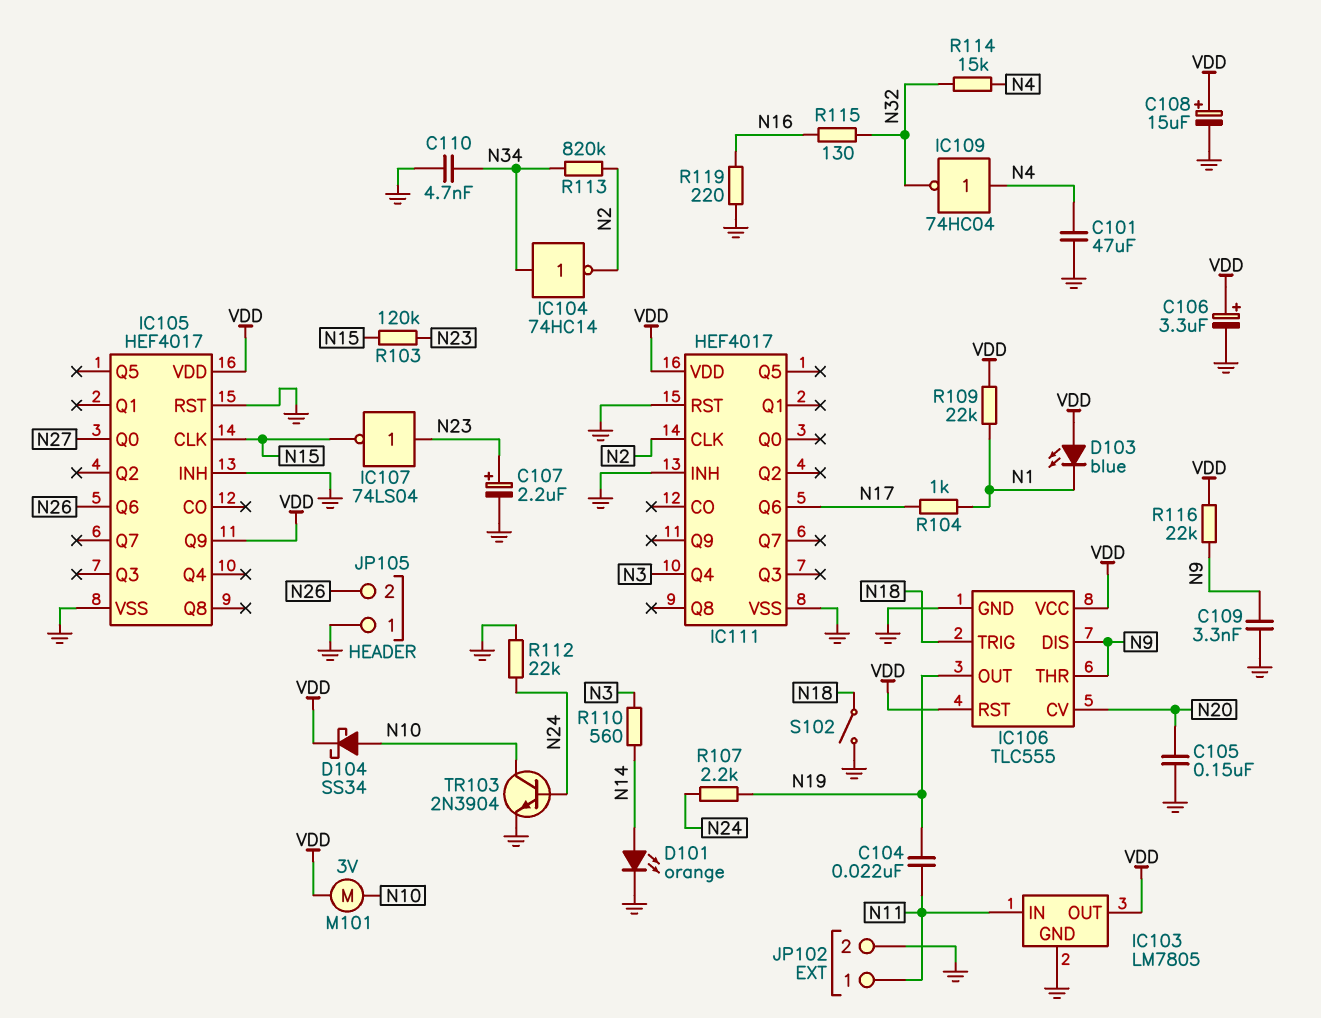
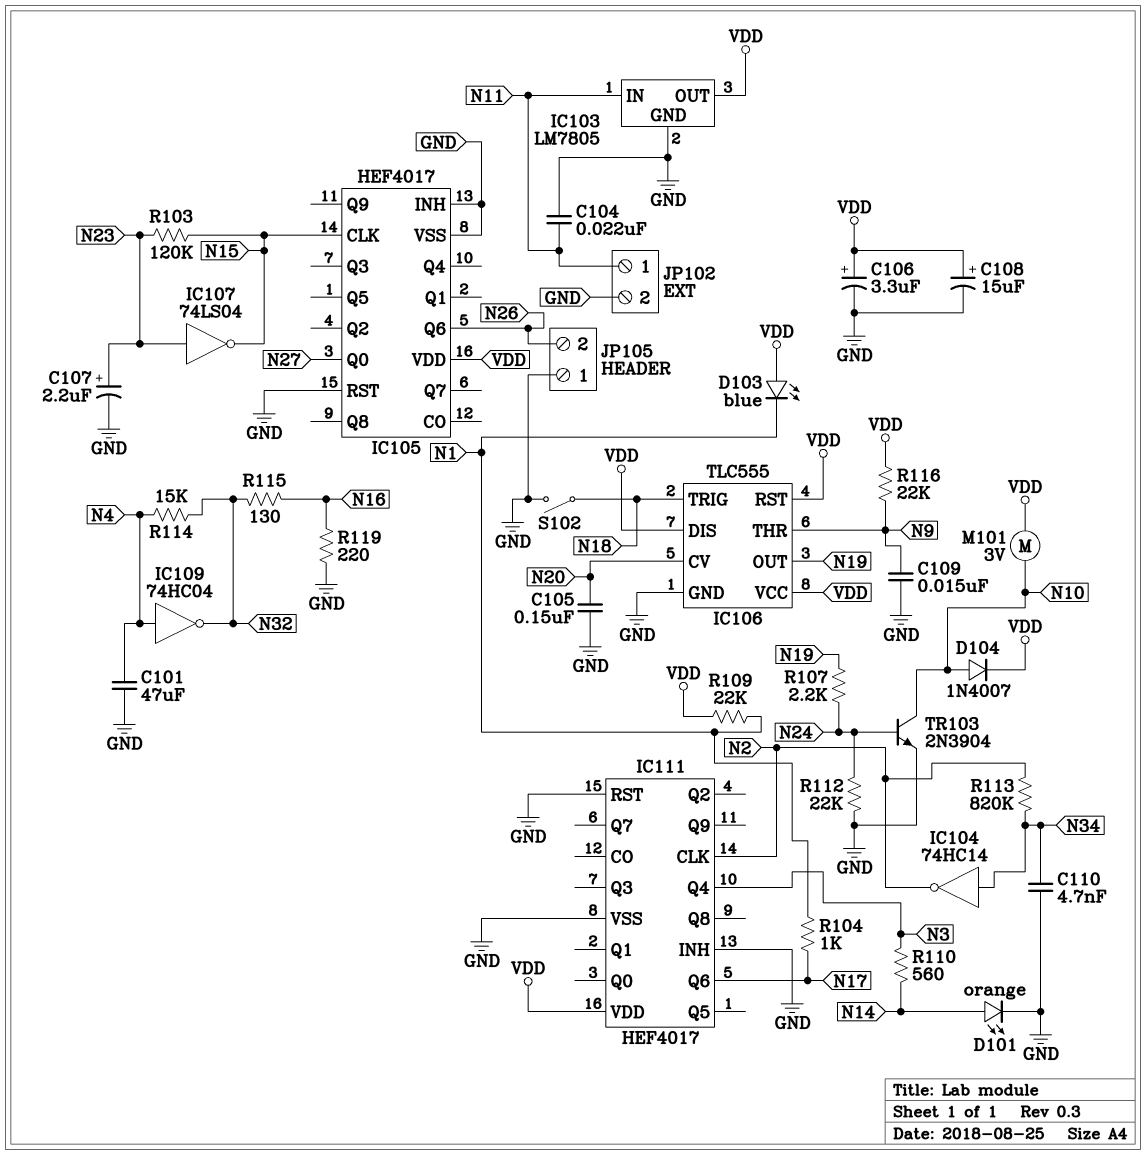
C104: 22nF (N11, N19) -> 22nF (GND, N11)
C109: 3.3nF (GND, N9) -> 15nF (GND, N9)
D104: schottky SS34 (A N10, K VDD) -> diode 1N4007 (A N10, K VDD)
IC105 pin Q9: VDD -> none
IC106 pin DIS: N9 -> VDD

